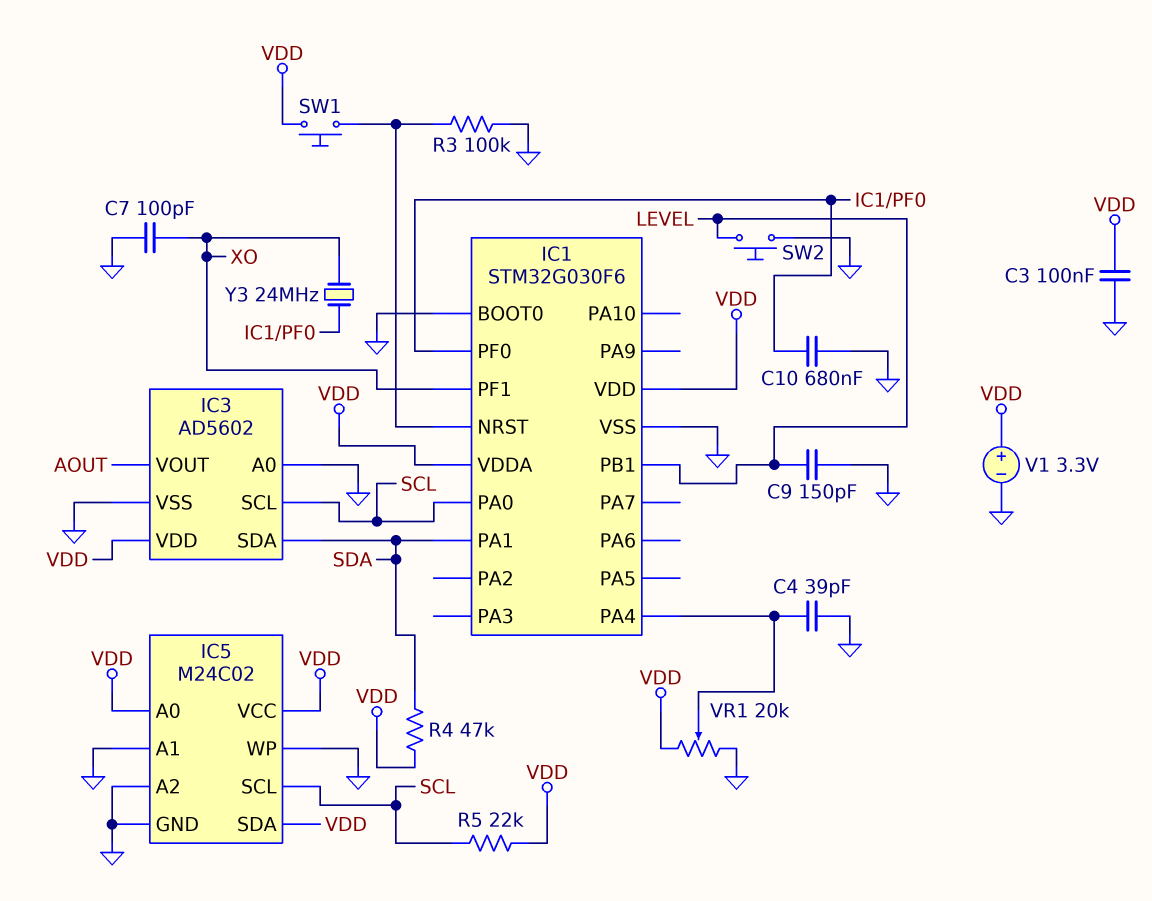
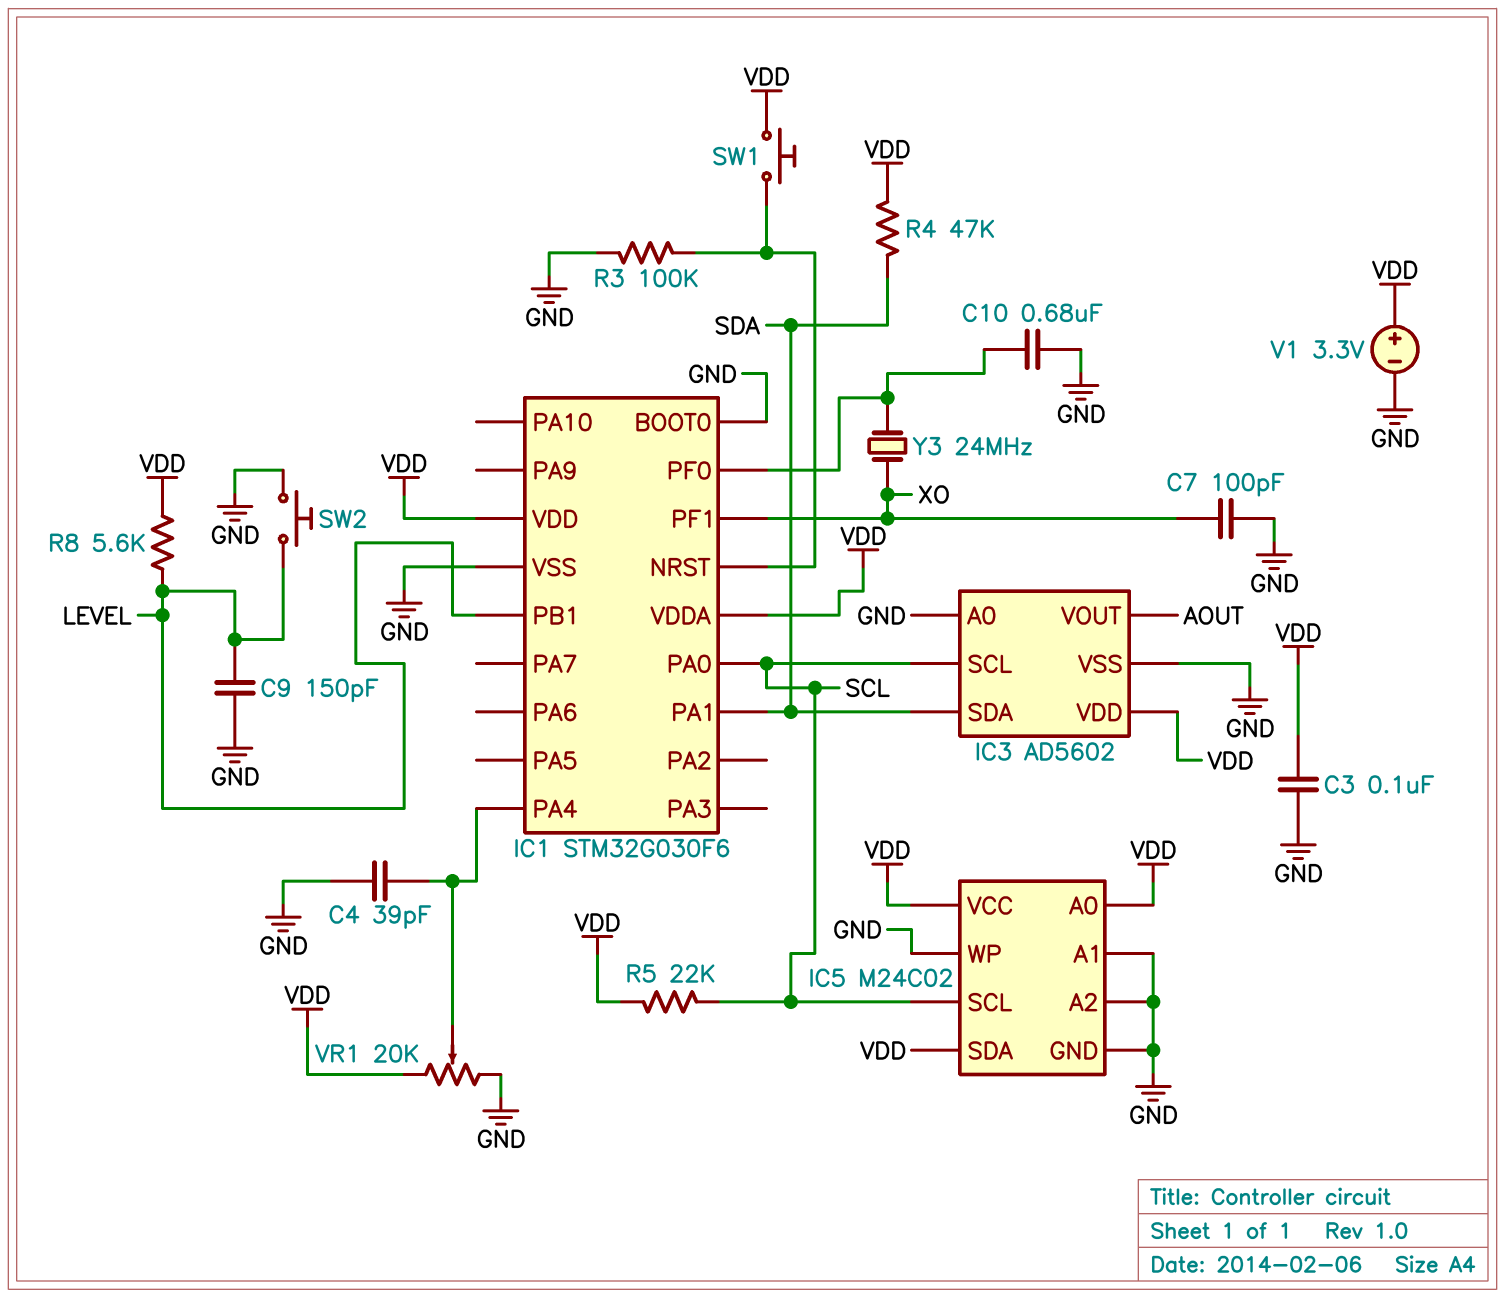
R8: none -> 5.6k (LEVEL, VDD)

